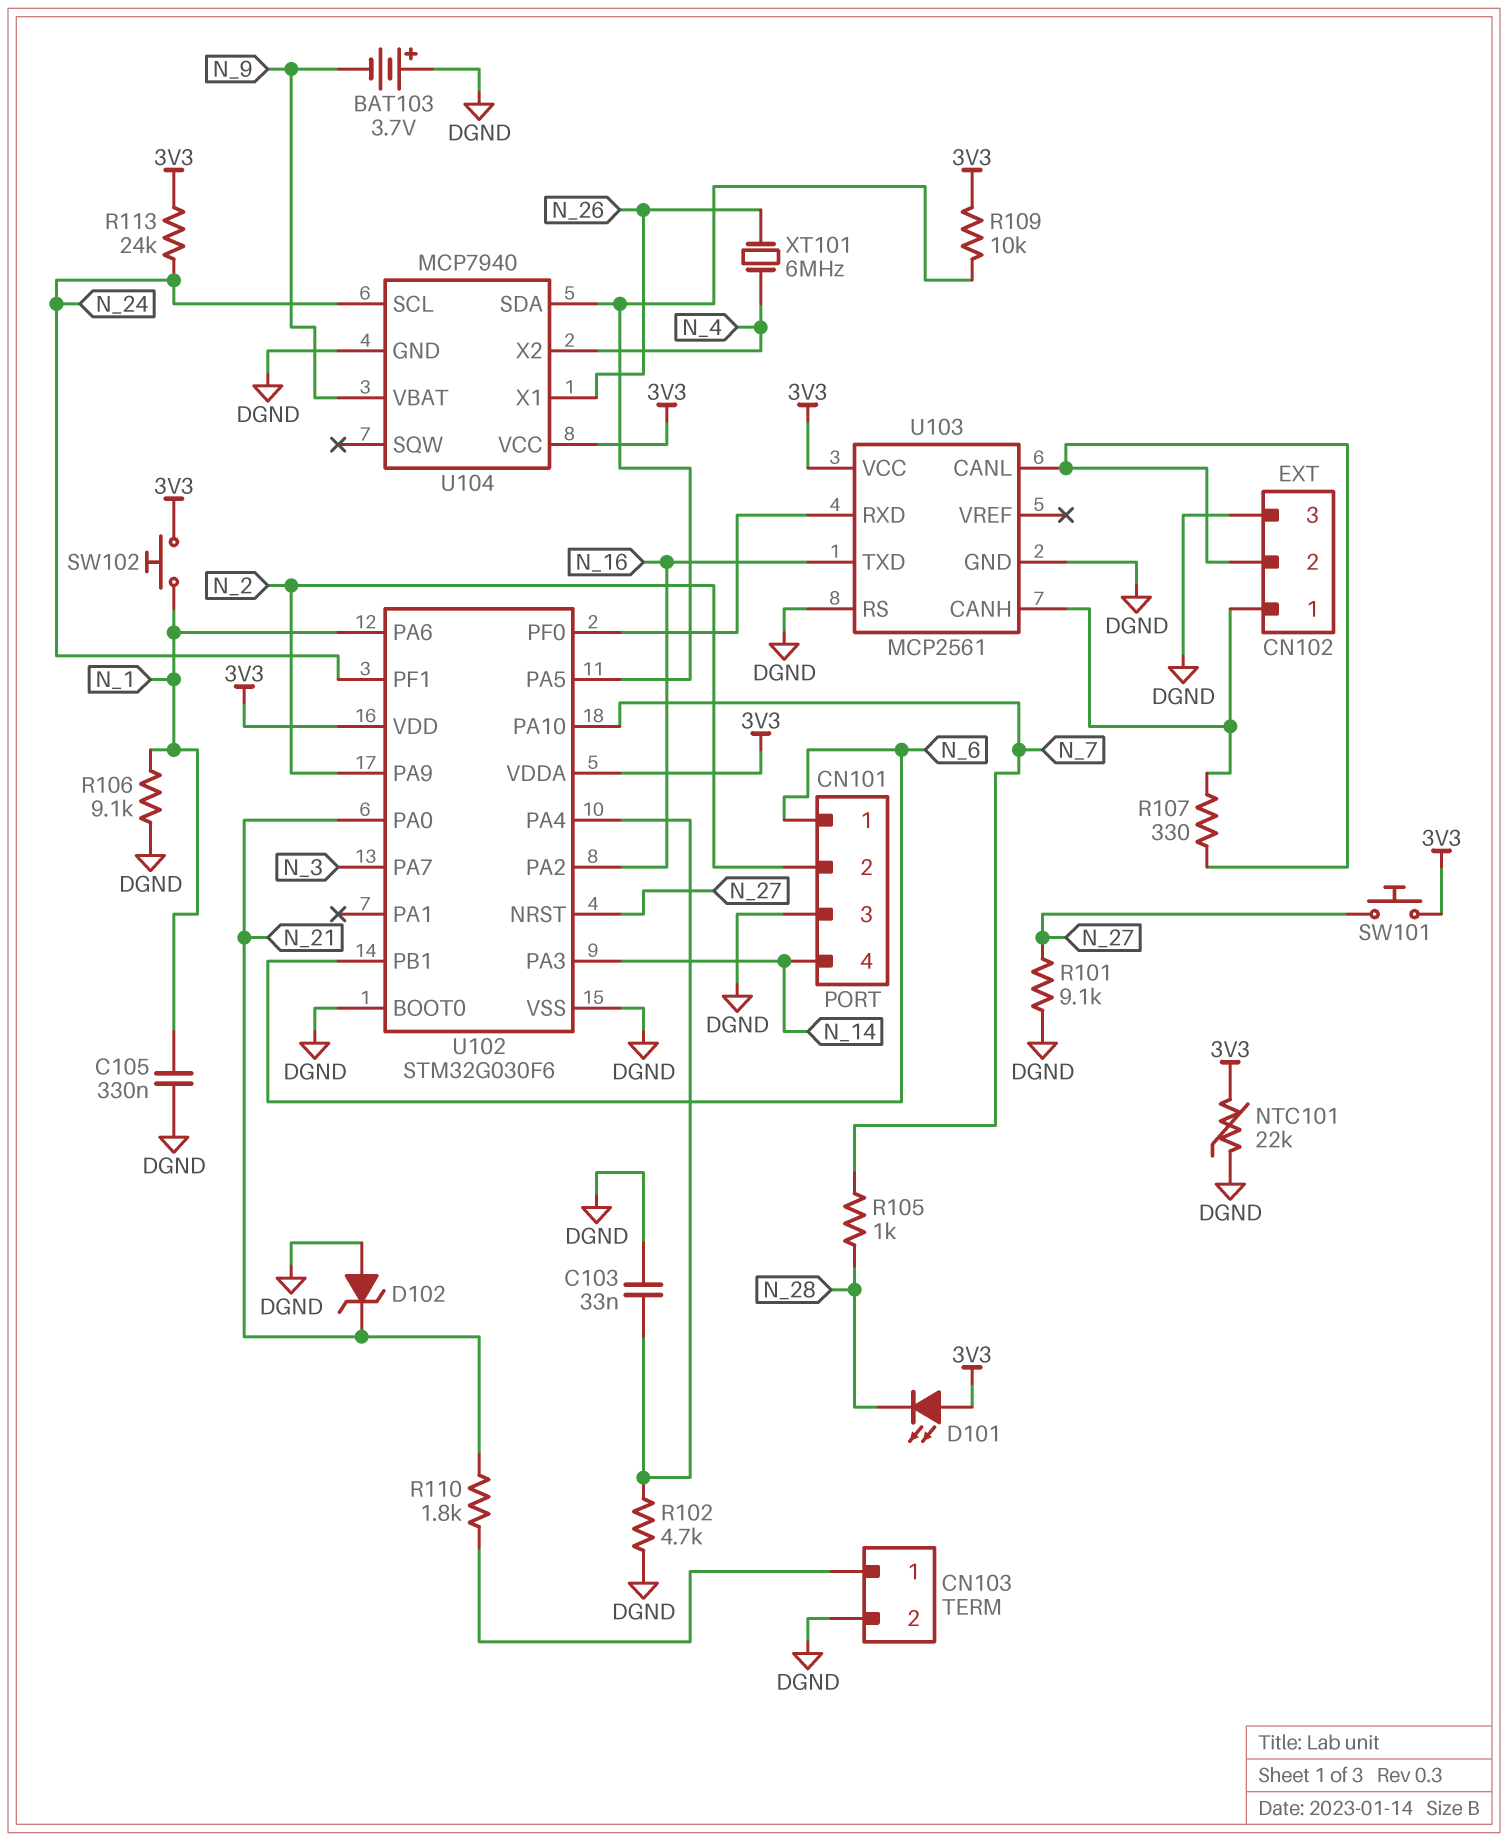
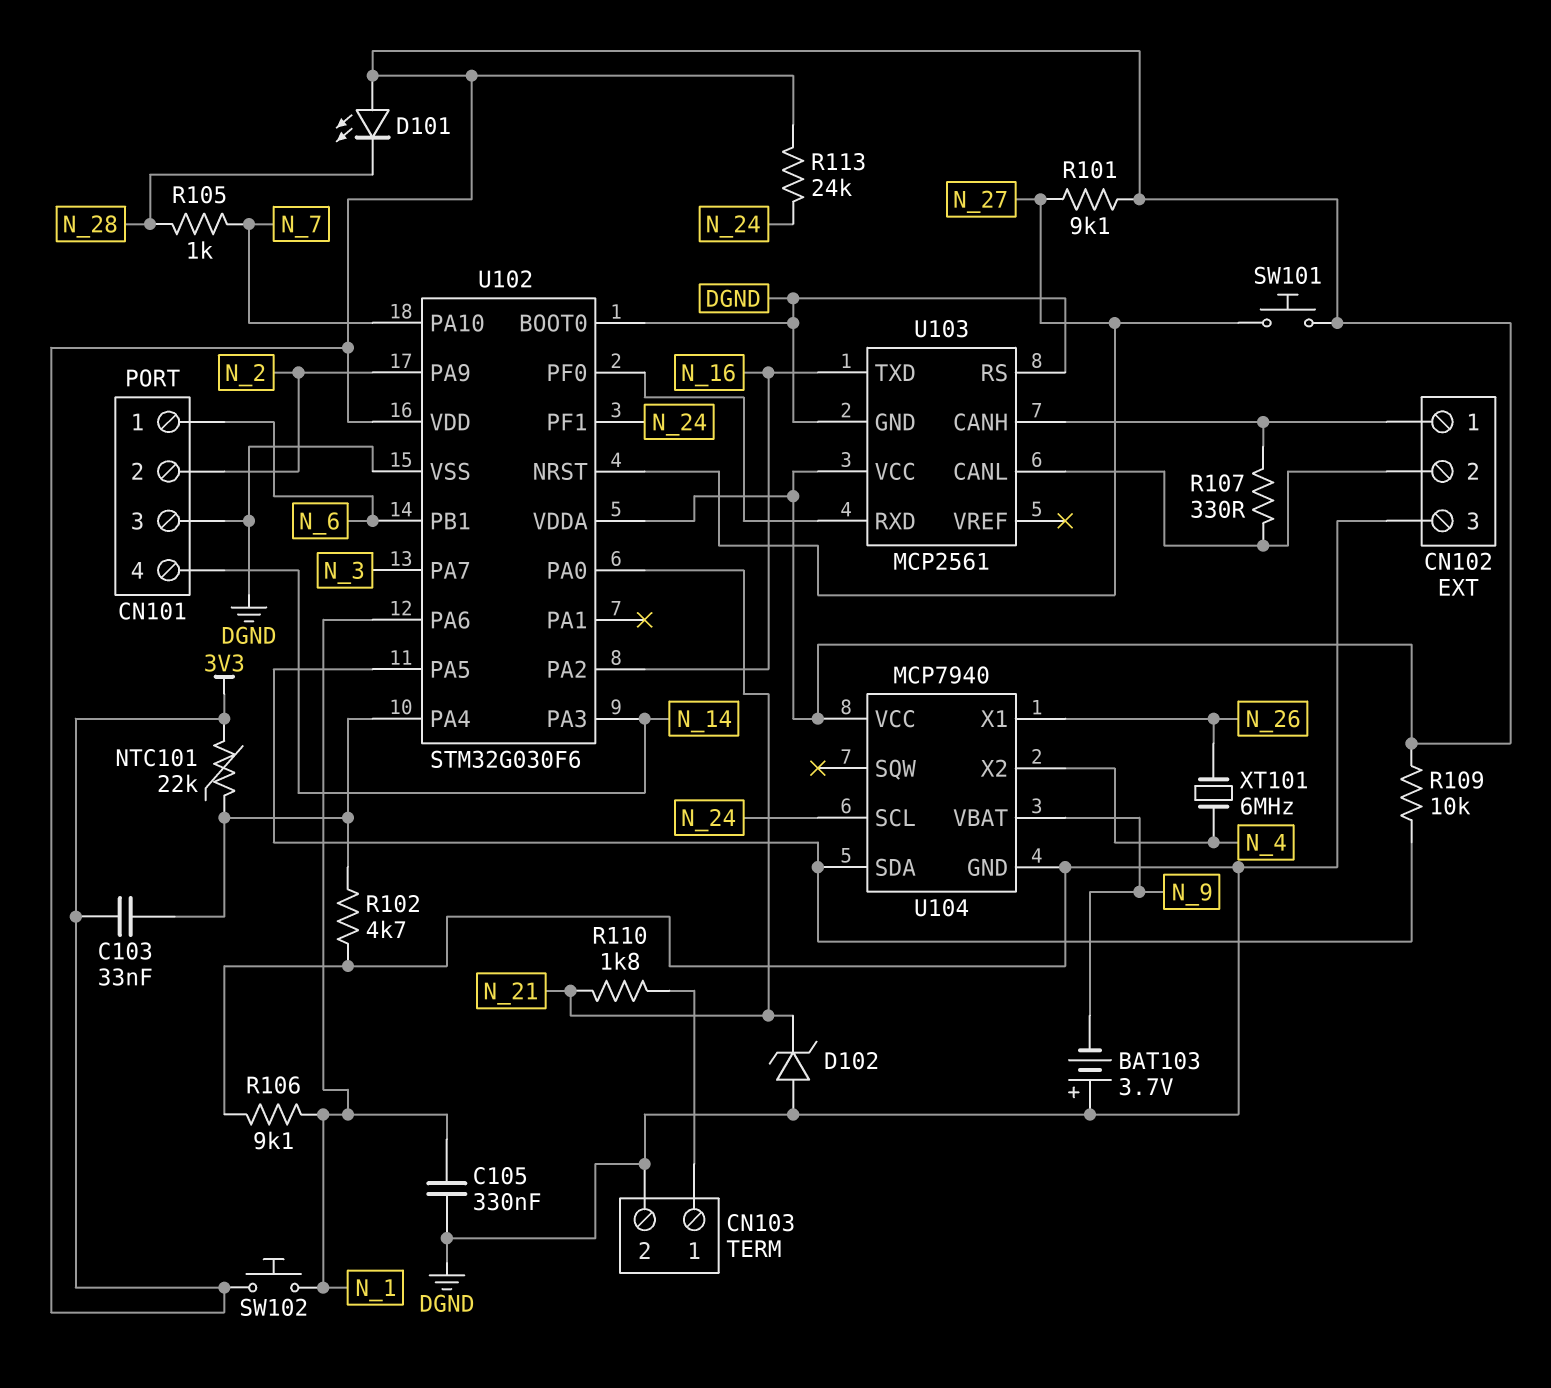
C103: 33nF (DGND, U102/PA4) -> 33nF (3V3, U102/PA4)
NTC101: 22k (3V3, DGND) -> 22k (3V3, U102/PA4)
R101: 9.1k (DGND, N_27) -> 9.1k (3V3, N_27)

